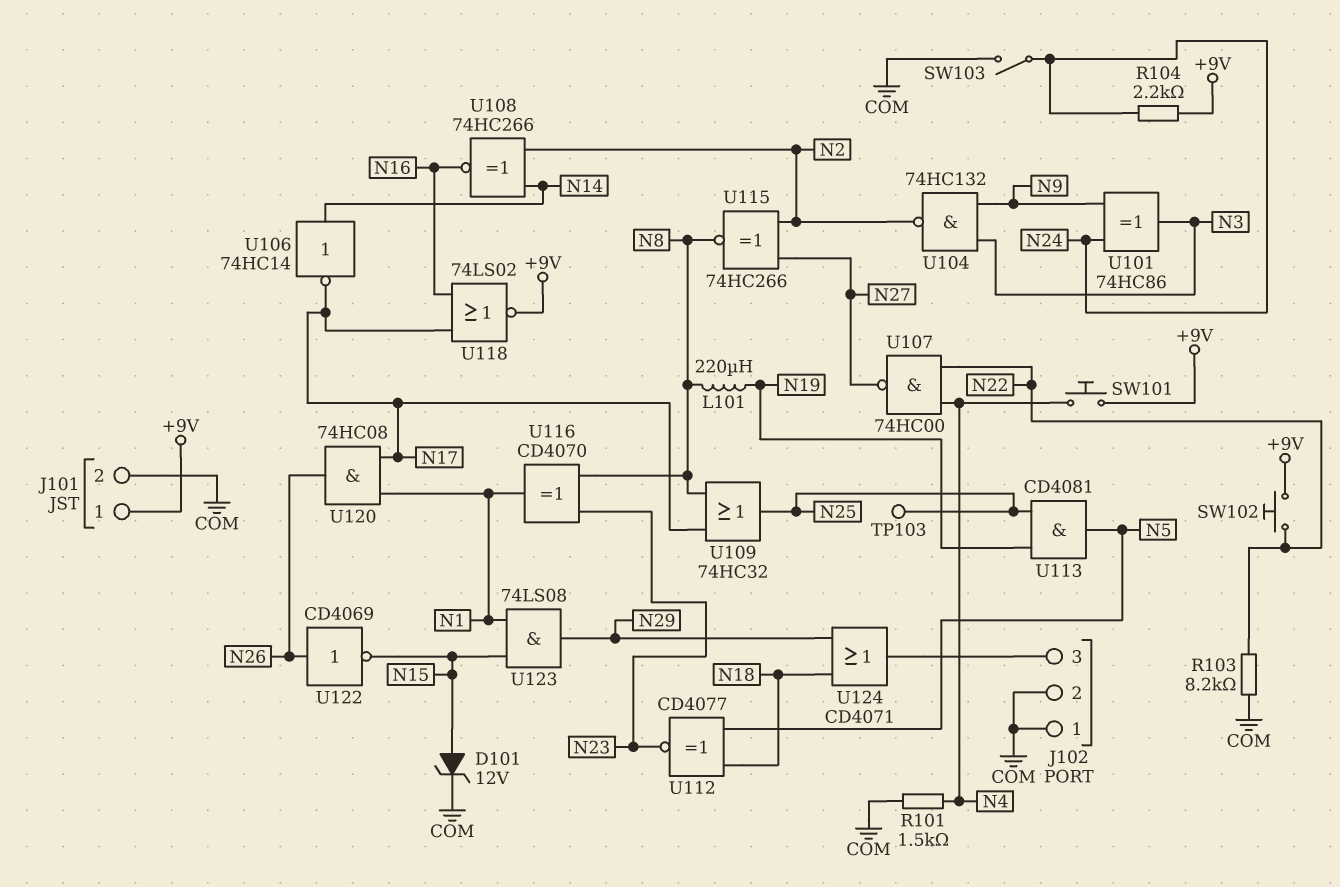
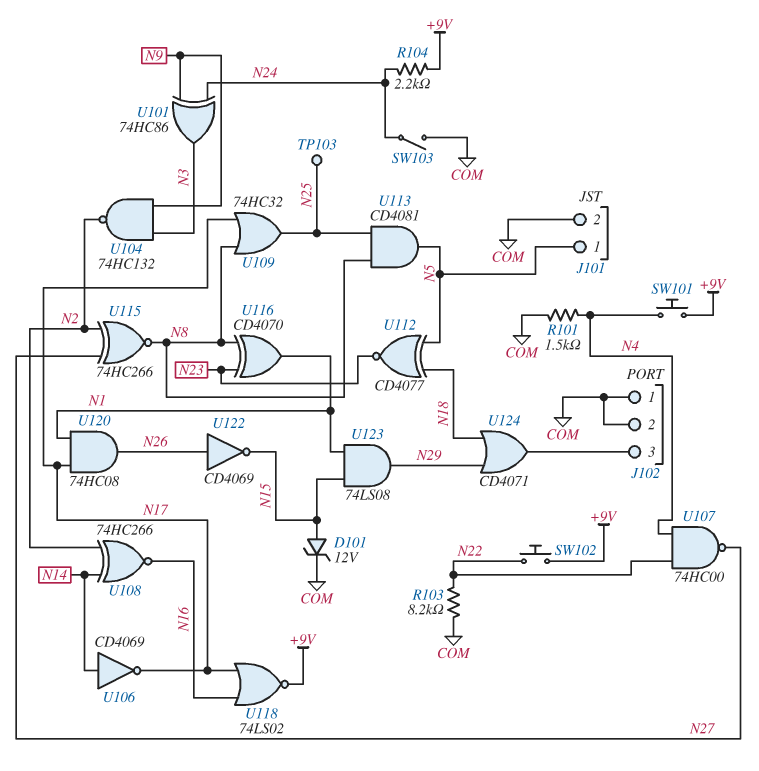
J101 pin 1: +9V -> N5
L101: 220uH (N8, N19) -> none
U106: NOT 74HC14 (in N14, out N17) -> NOT CD4069 (in N14, out N17)
U113: AND CD4081 (in N19, in N25, out N5) -> AND CD4081 (in N8, in N25, out N5)

